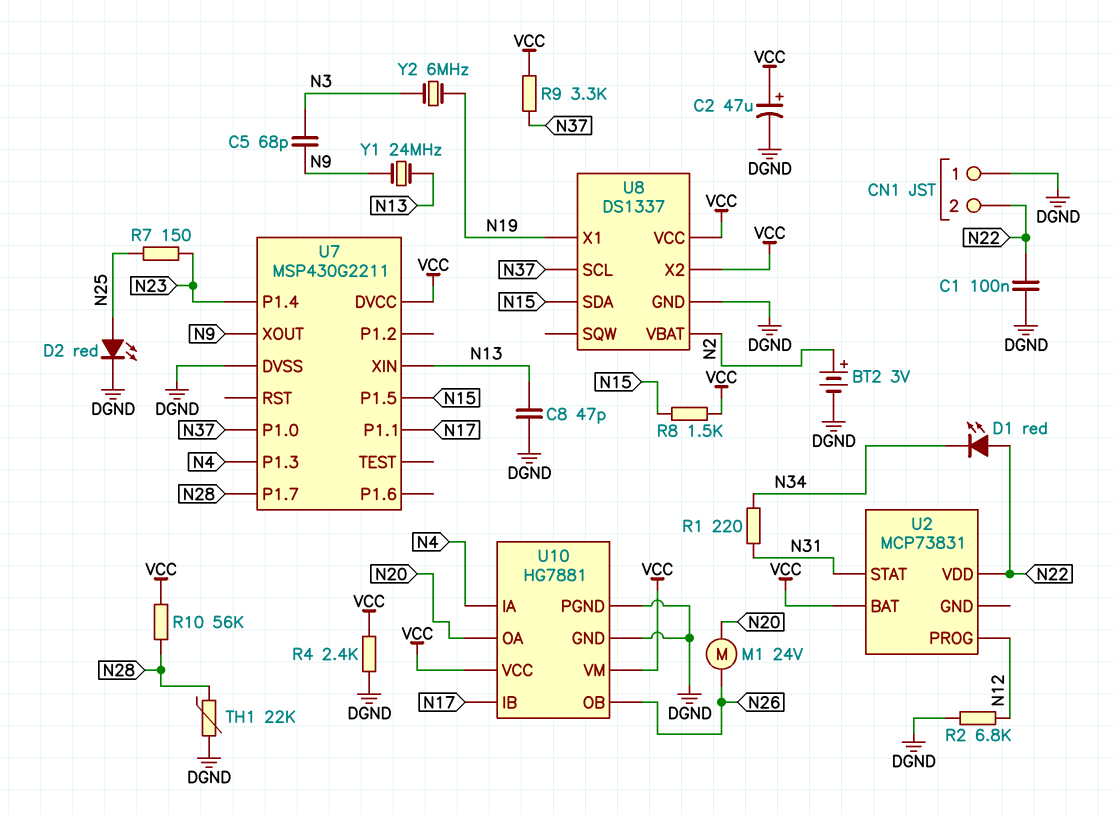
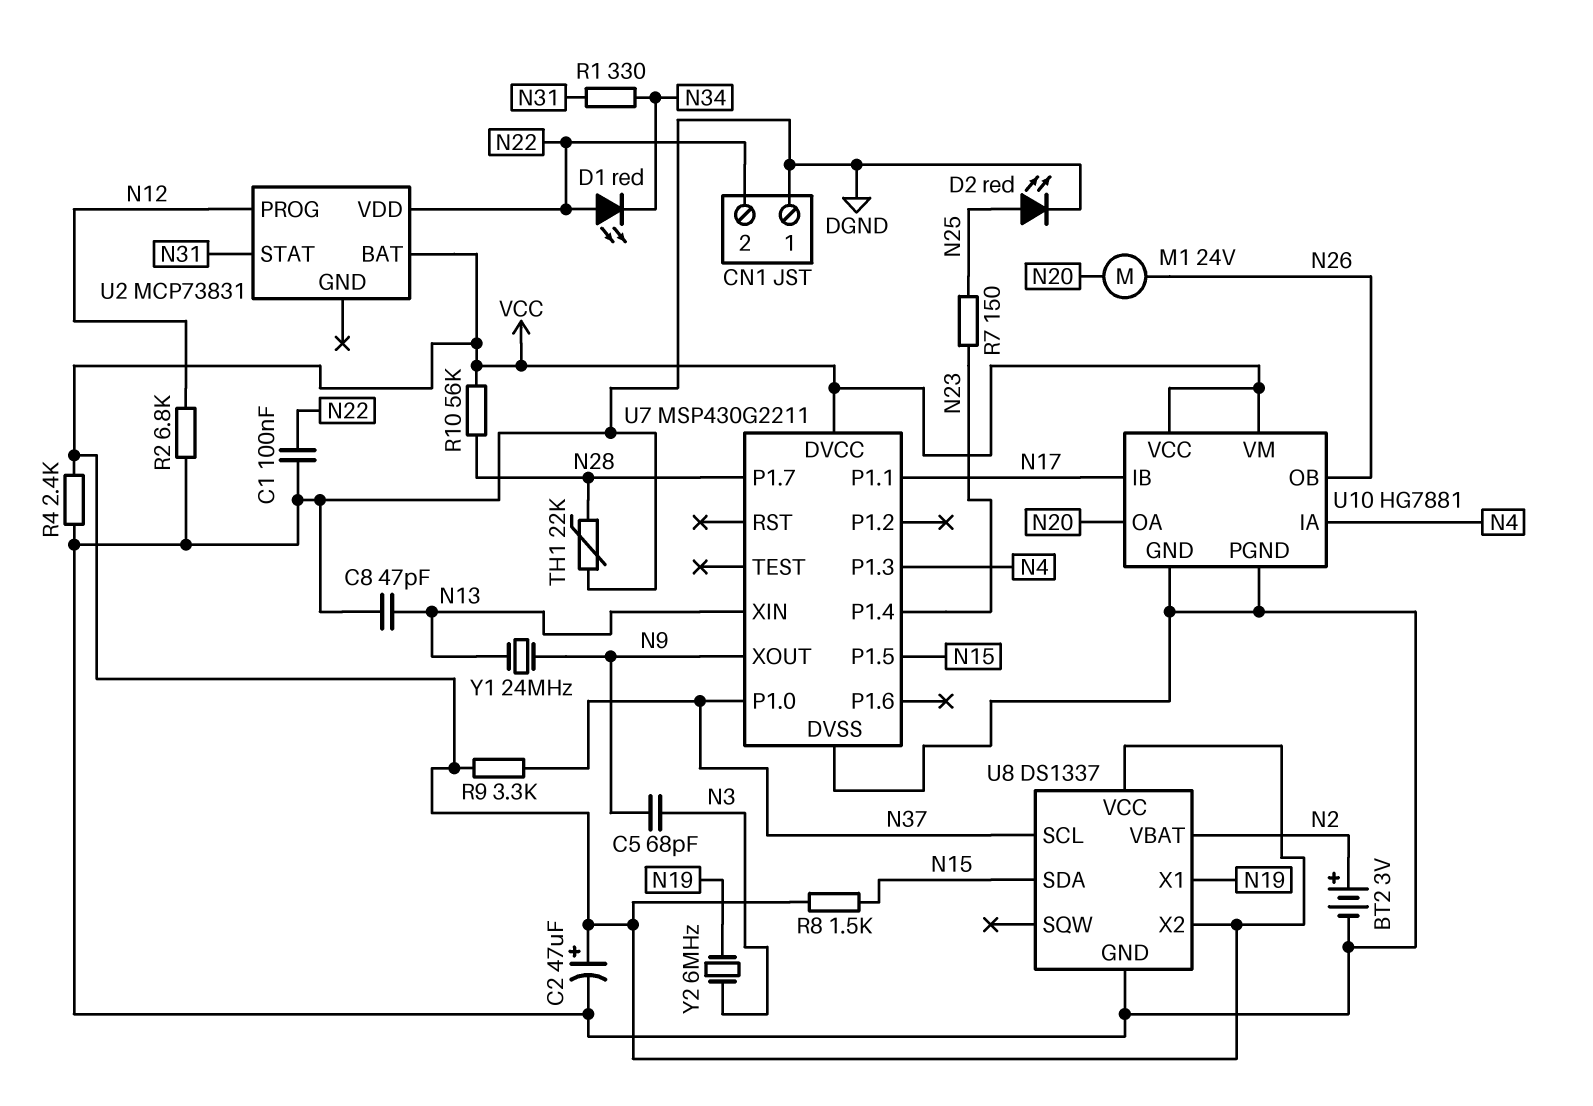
R1: 220 (N31, N34) -> 330 (N31, N34)

